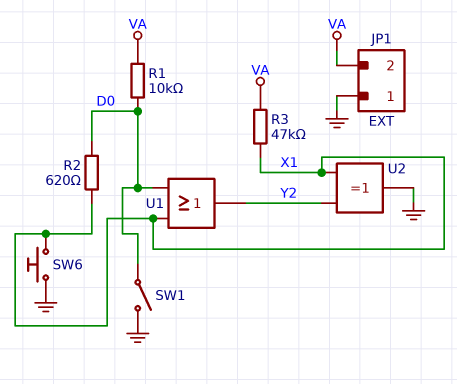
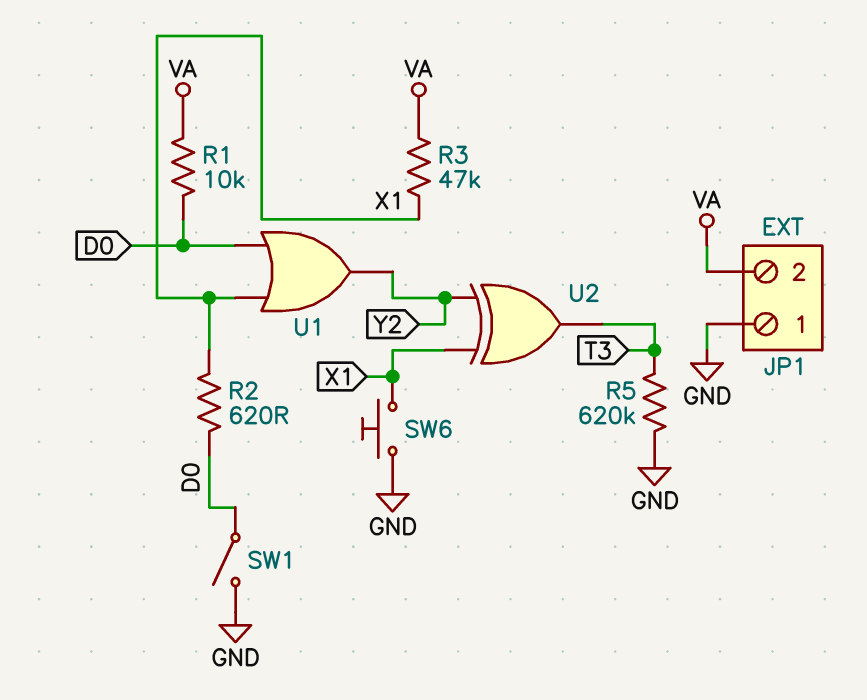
R5: none -> 620k (GND, T3)
U2: XOR (in X1, in Y2, out GND) -> XOR (in X1, in Y2, out T3)

